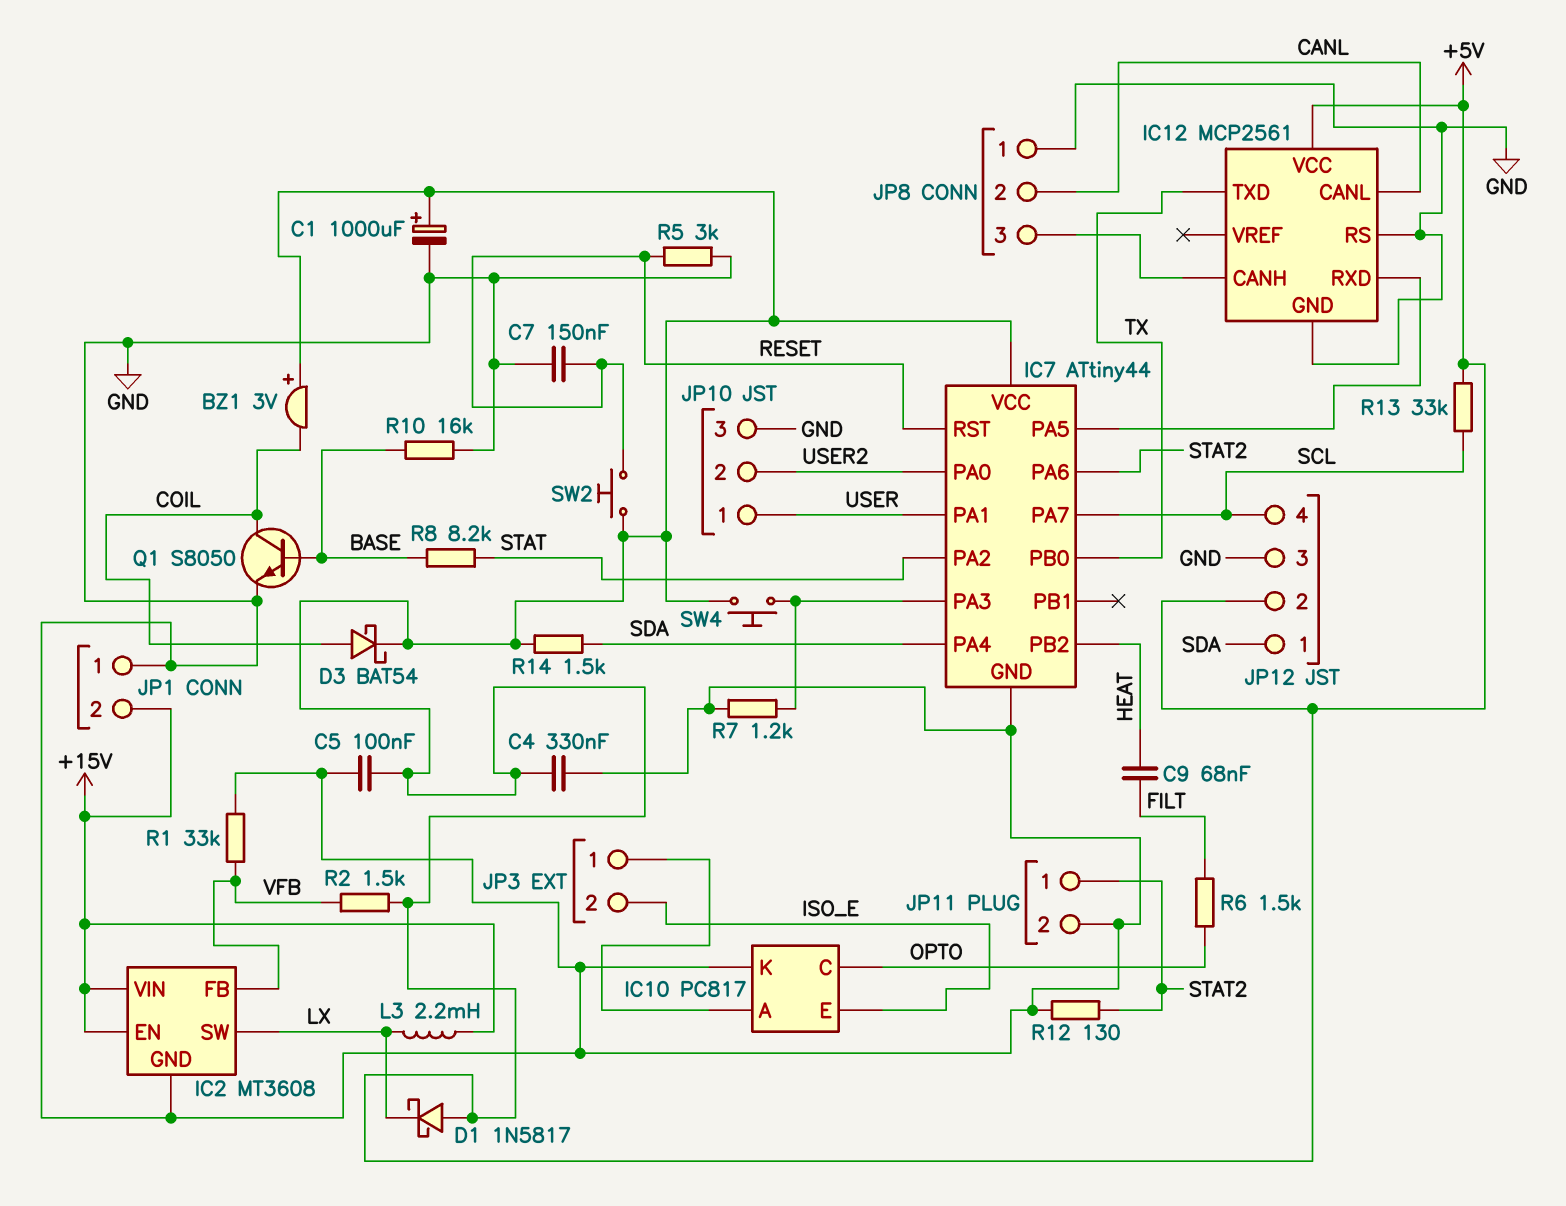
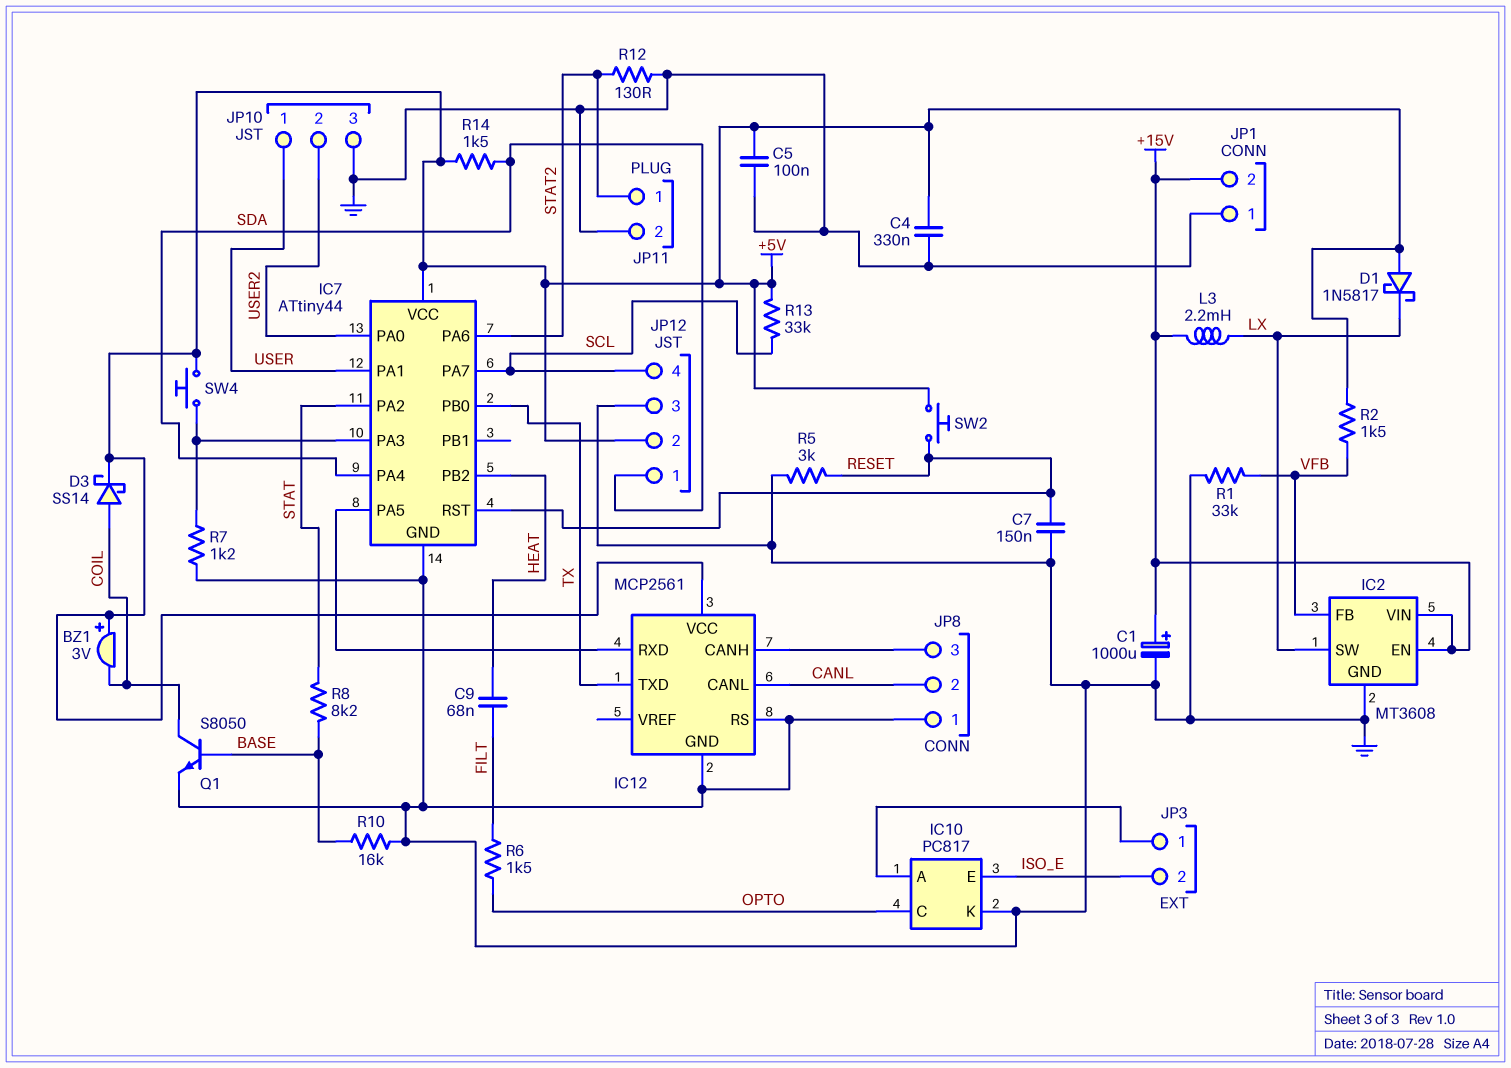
C1: 1000uF (plus +5V, minus GND) -> 1000uF (plus +15V, minus GND)
D3: schottky BAT54 (A COIL, K +5V) -> schottky SS14 (A COIL, K +5V)

